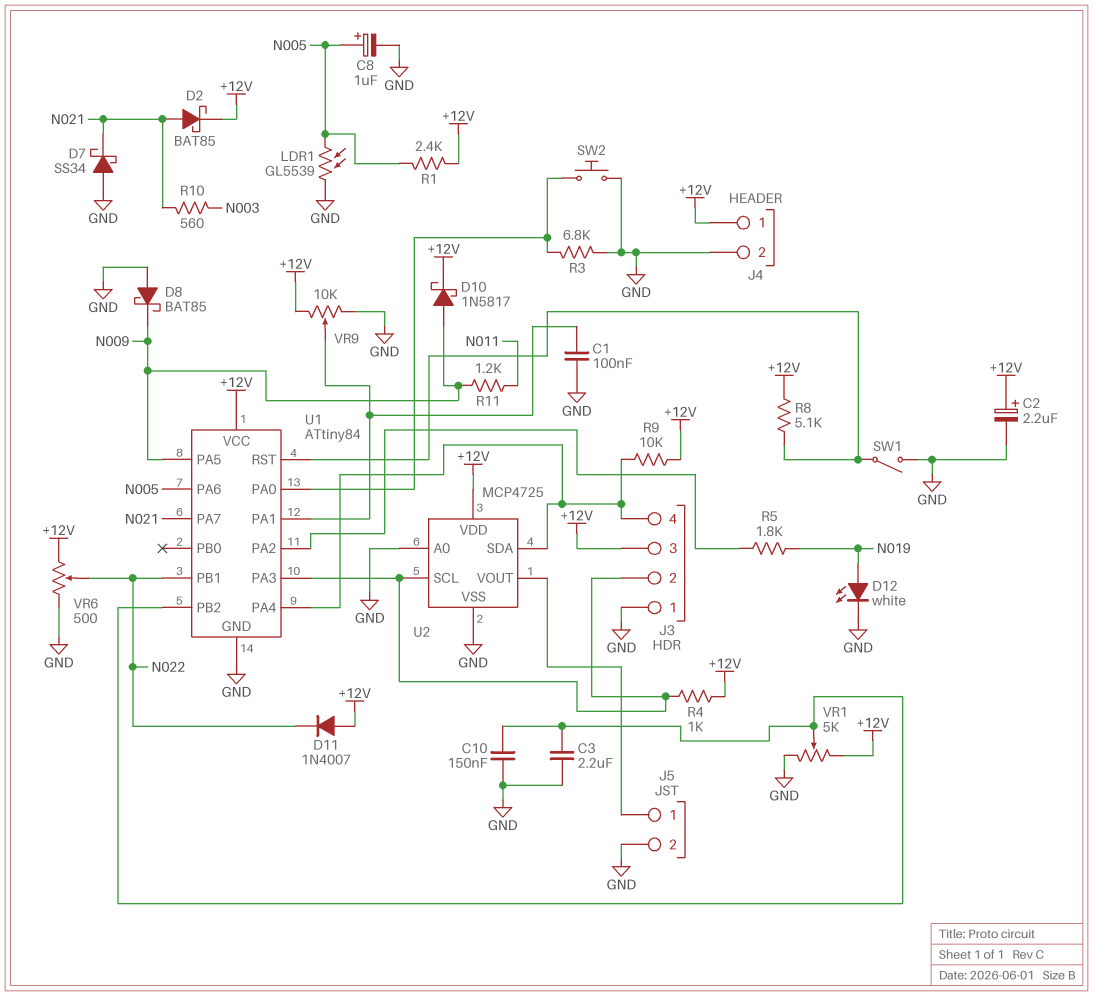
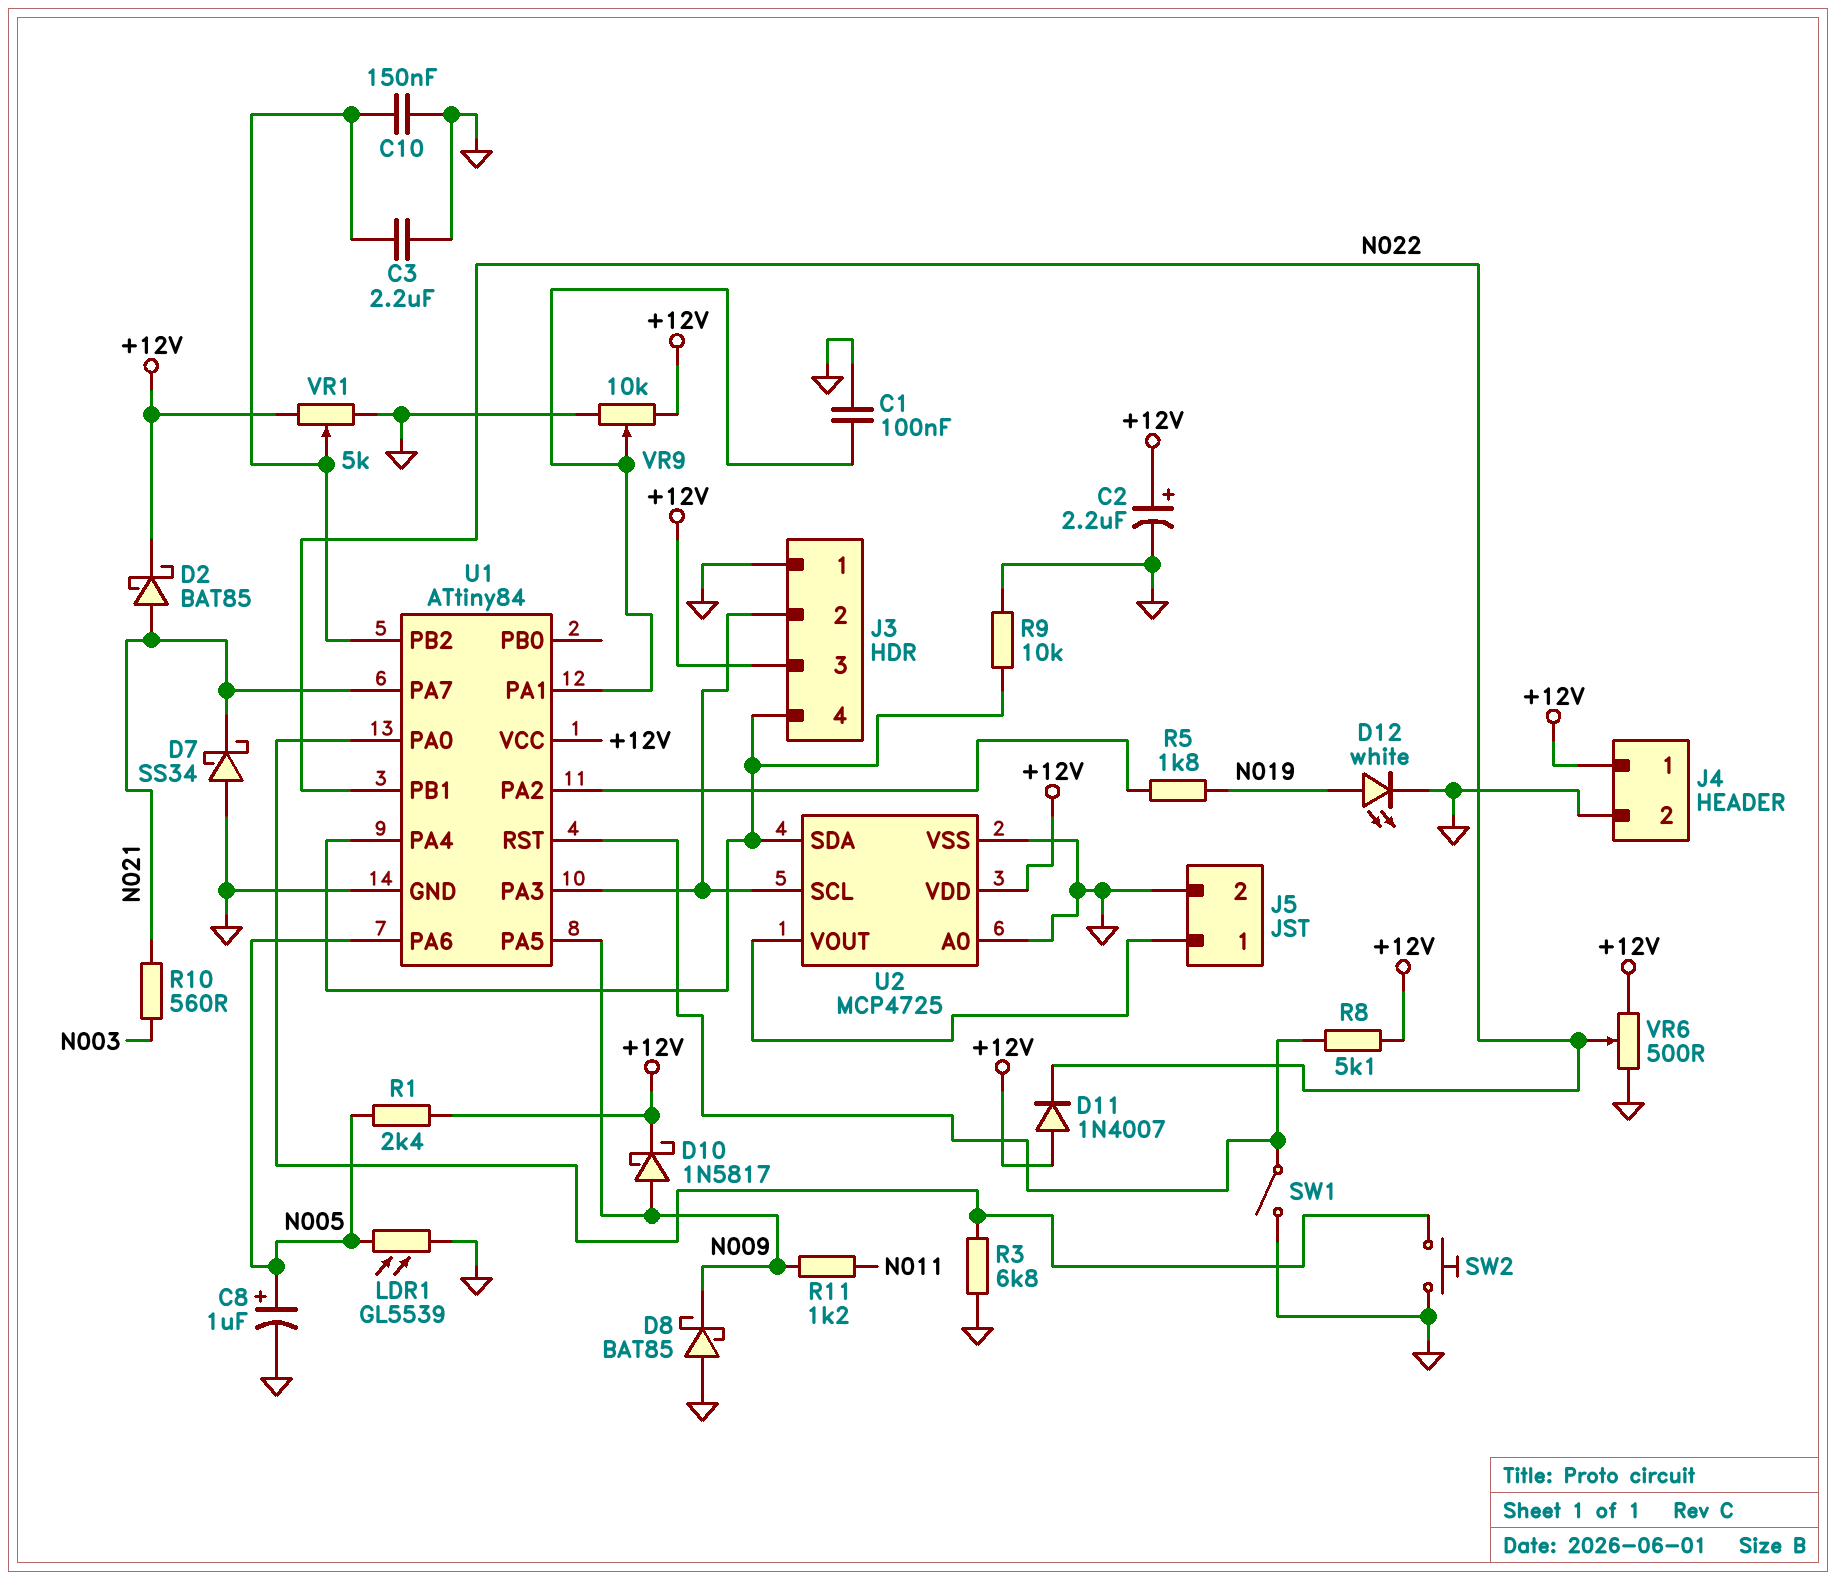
R4: 1k (+12V, J3/2) -> none
R9: 10k (+12V, J3/4) -> 10k (GND, J3/4)

